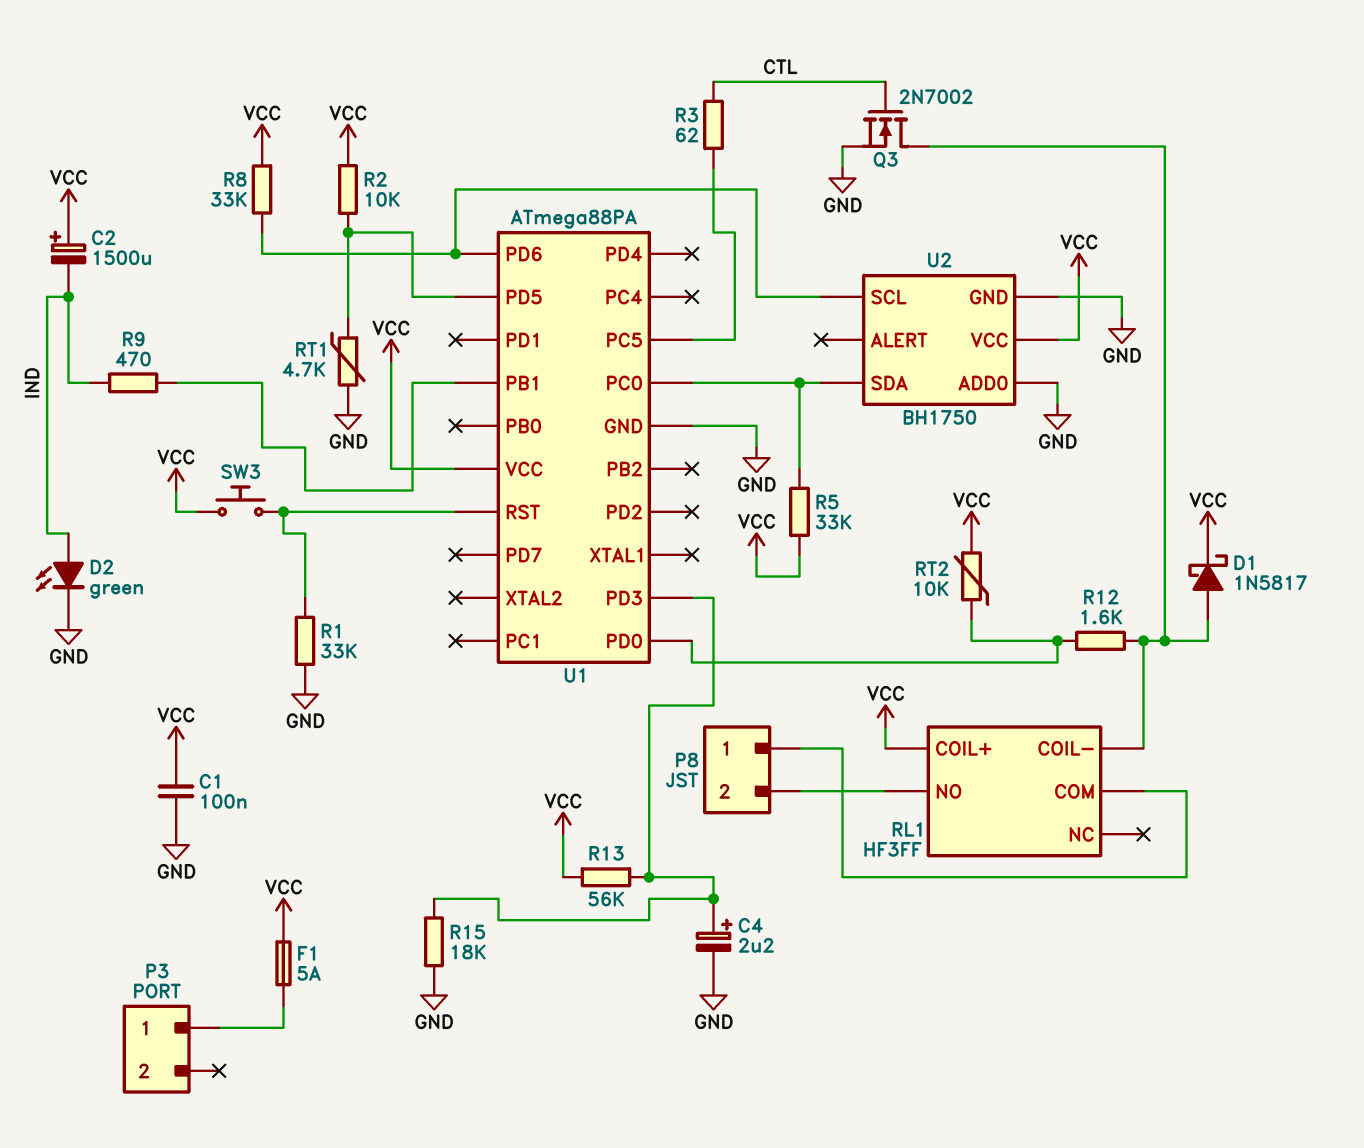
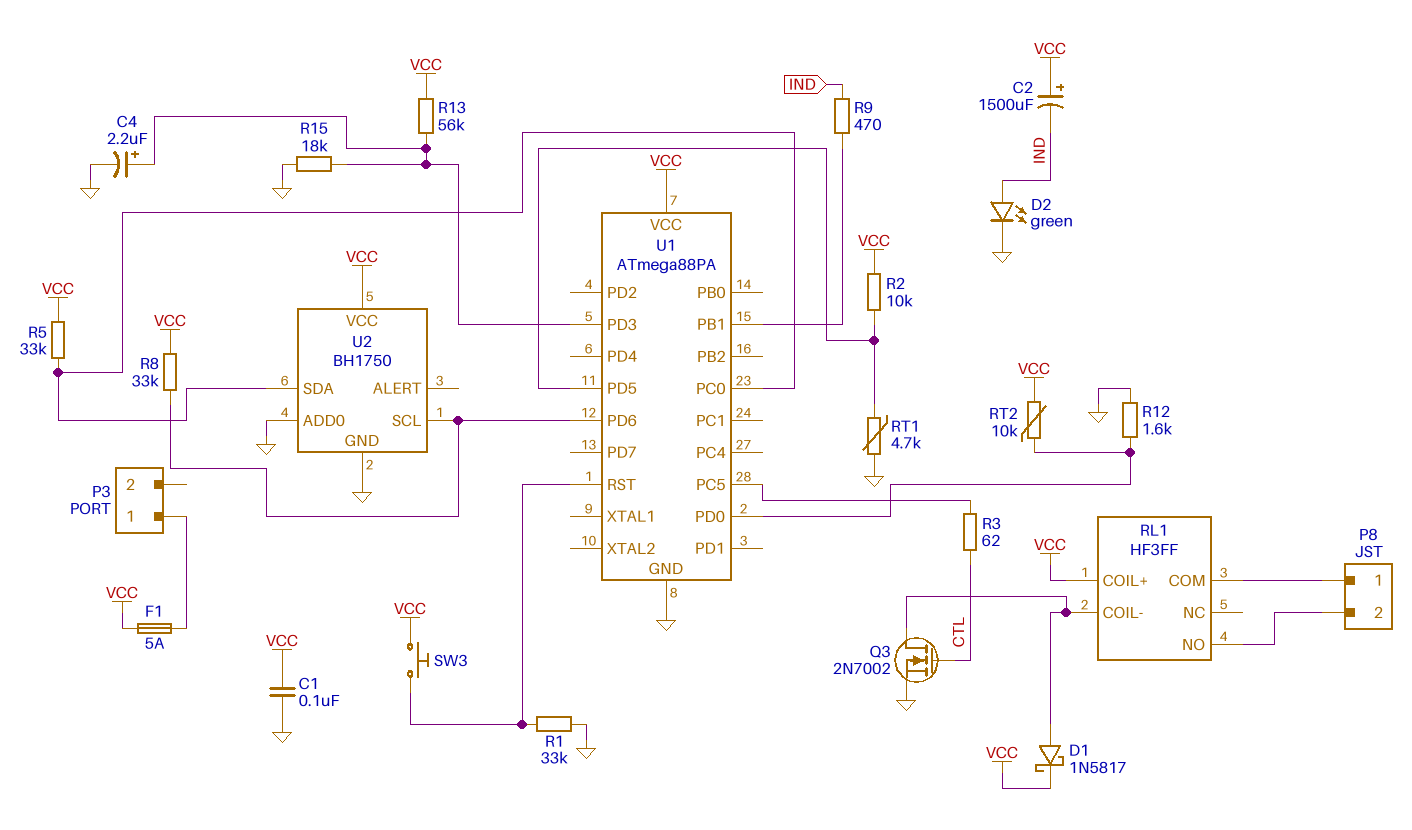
R12: 1.6k (RL1/COIL-, U1/PD0) -> 1.6k (GND, U1/PD0)

